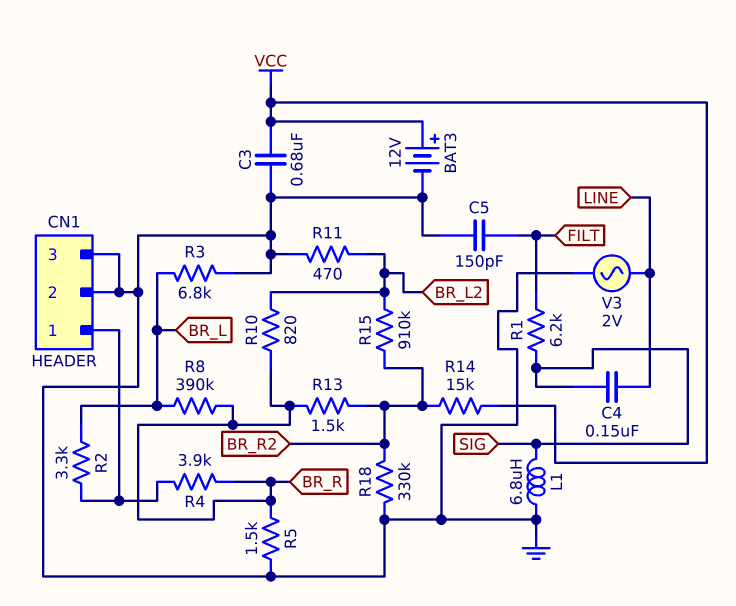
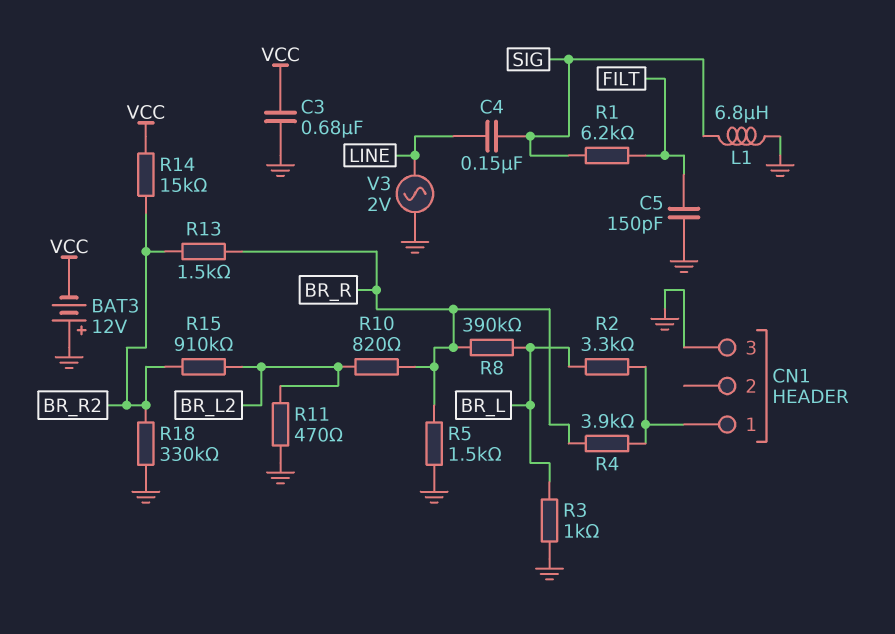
BAT3: 12V (plus VCC, minus GND) -> 12V (plus GND, minus VCC)
CN1 pin 2: GND -> none
R3: 6.8k (BR_L, GND) -> 1k (BR_L, GND)

